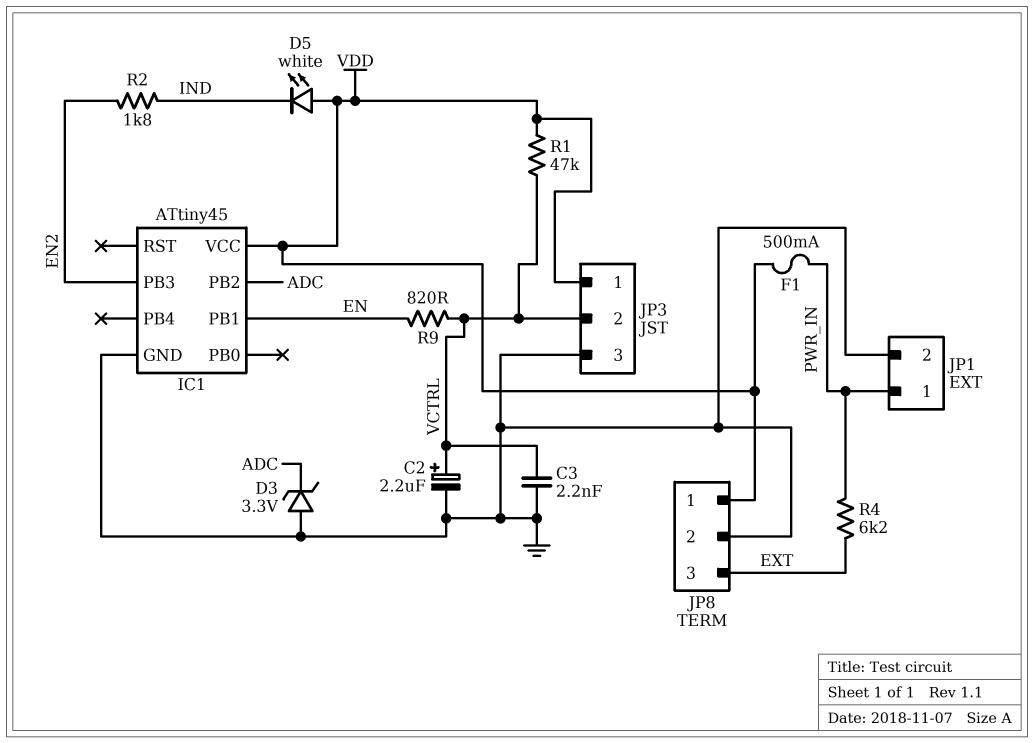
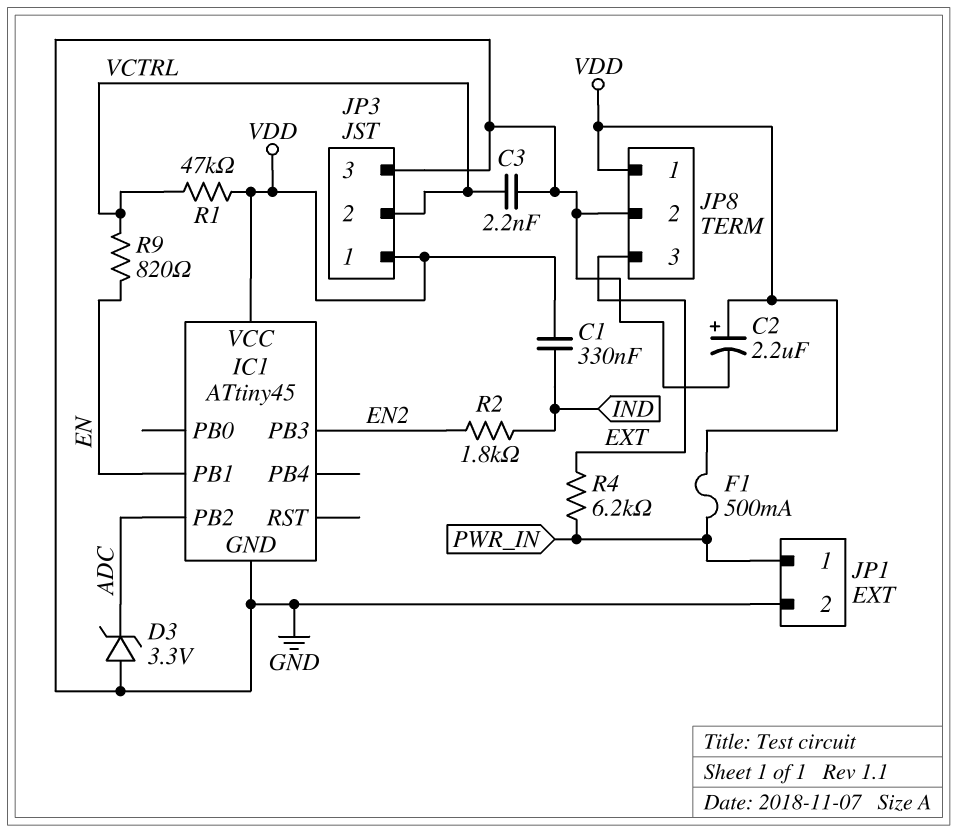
C1: none -> 330nF (IND, VDD)
C2: 2.2uF (plus VCTRL, minus GND) -> 2.2uF (plus VDD, minus GND)
D5: LED white (A VDD, K IND) -> none

